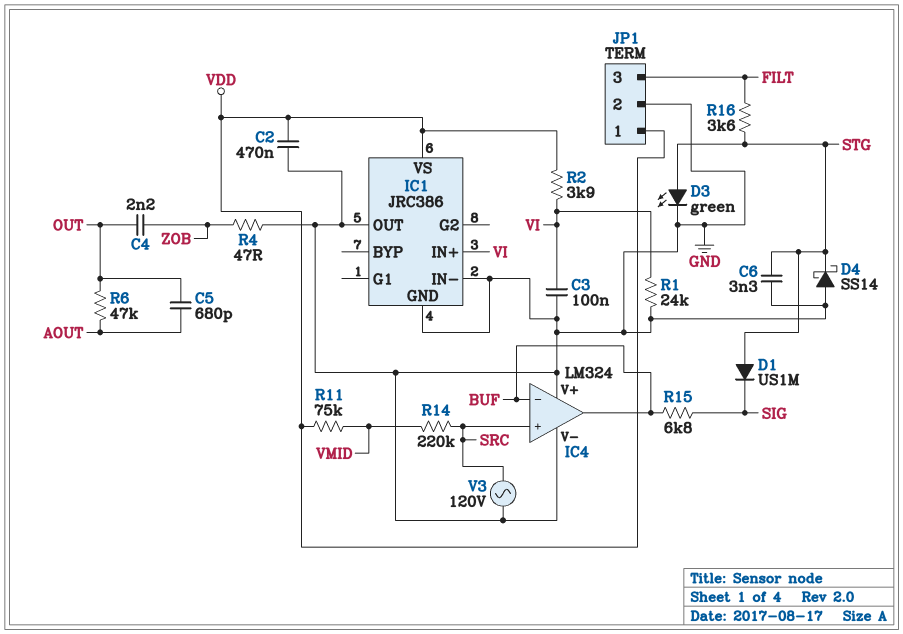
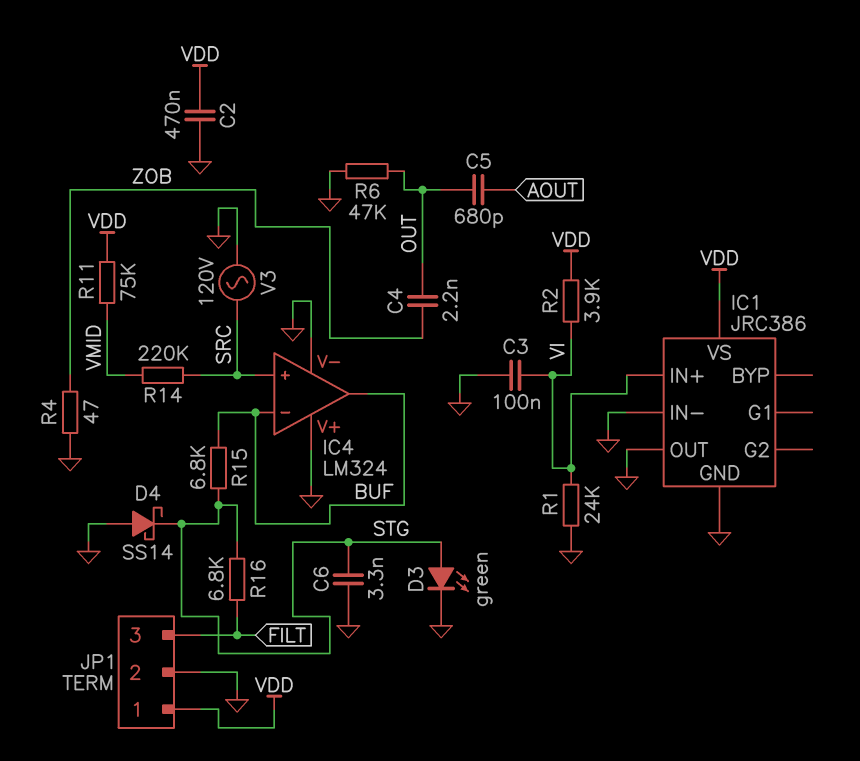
D1: diode US1M (A STG, K SIG) -> none
R6: 47k (AOUT, OUT) -> 47k (GND, OUT)
R15: 6.8k (BUF, SIG) -> 6.8k (BUF, STG)
R16: 3.6k (FILT, STG) -> 6.8k (FILT, STG)

